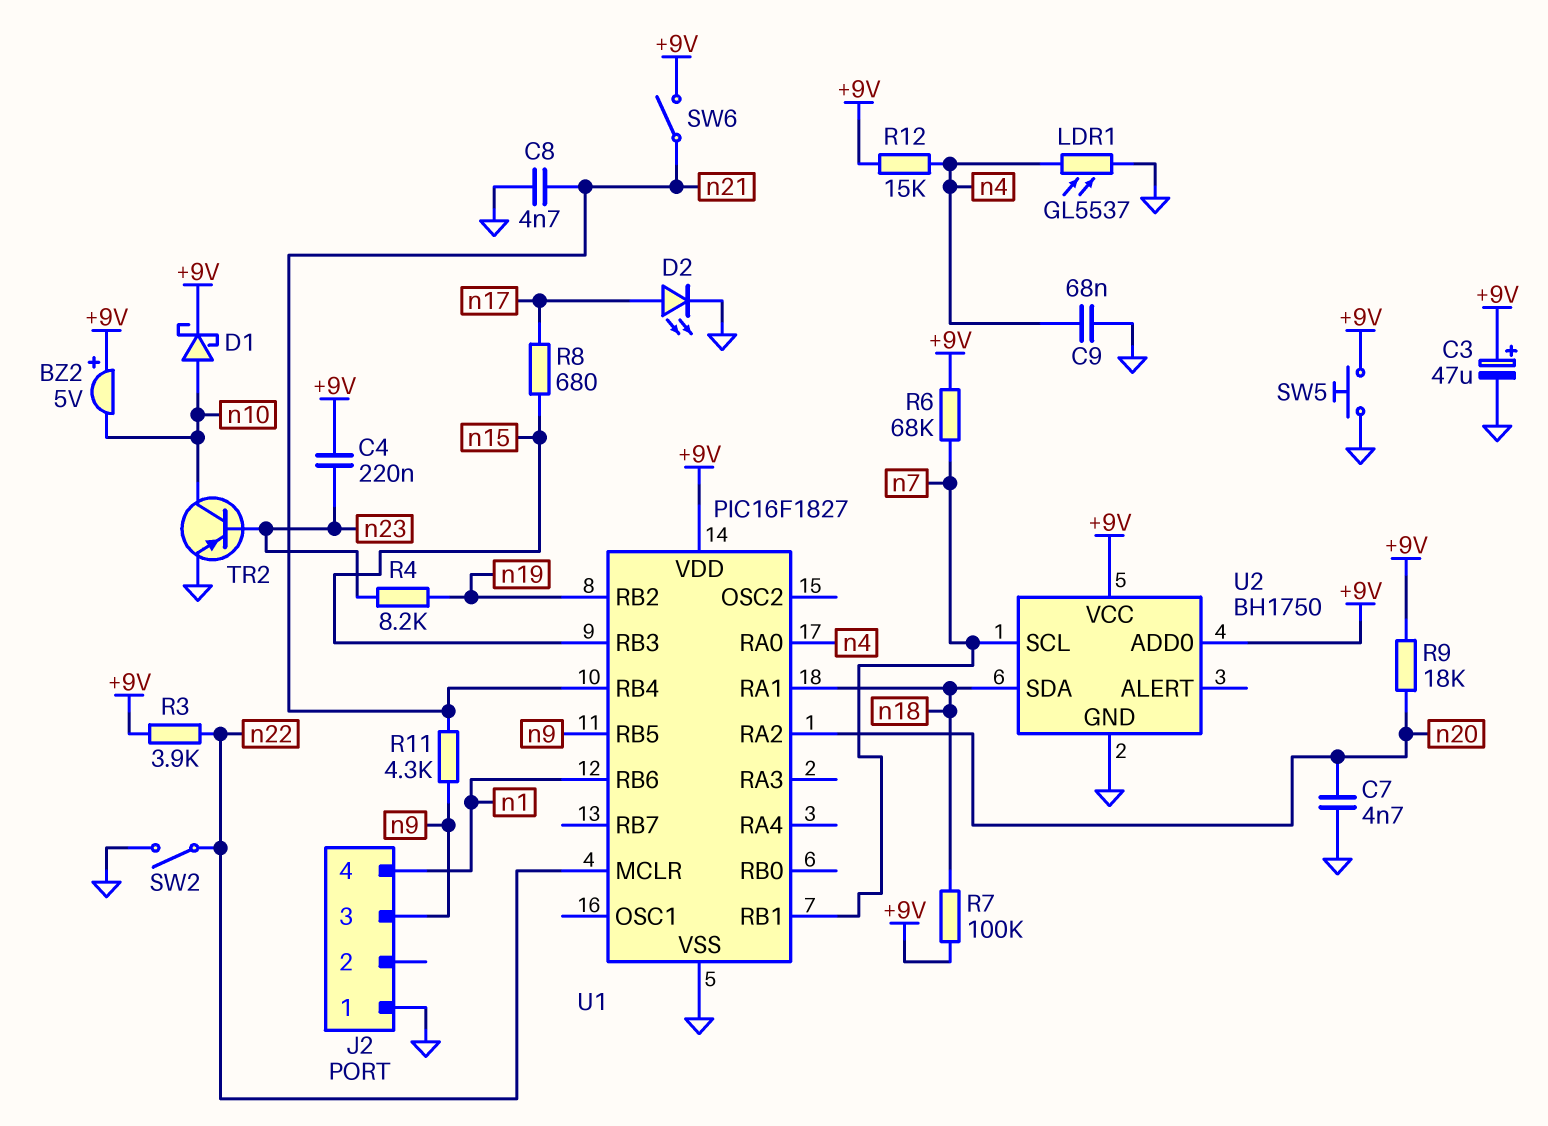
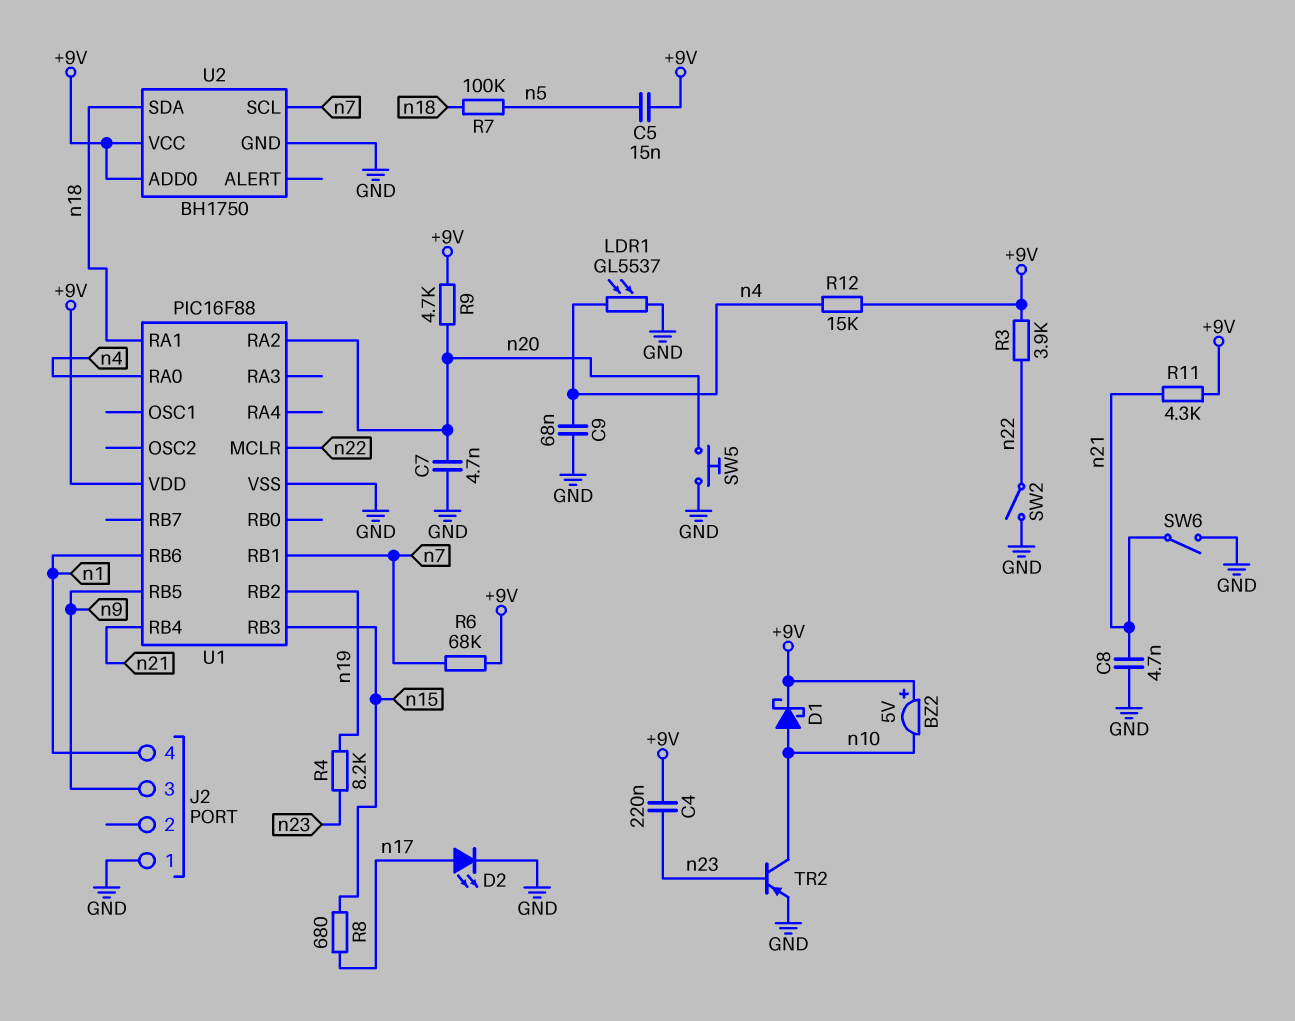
C3: 47uF (plus +9V, minus GND) -> none
C5: none -> 15nF (+9V, n5)
R7: 100k (+9V, n18) -> 100k (n5, n18)
R9: 18k (+9V, n20) -> 4.7k (+9V, n20)
R11: 4.3k (n9, n21) -> 4.3k (+9V, n21)
SW5: button (+9V, GND) -> button (GND, n20)
SW6: switch (+9V, n21) -> switch (GND, n21)
U1: PIC16F1827 -> PIC16F88

